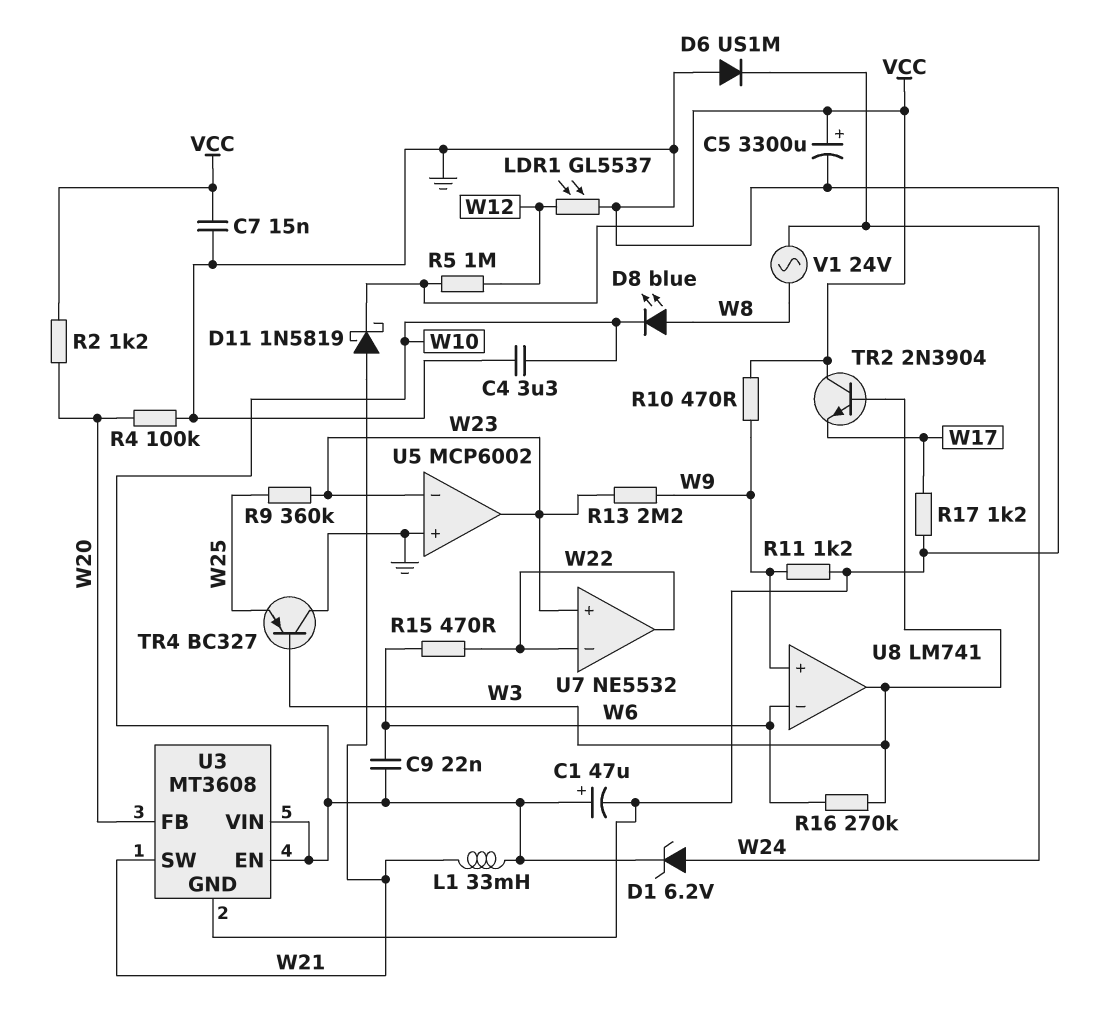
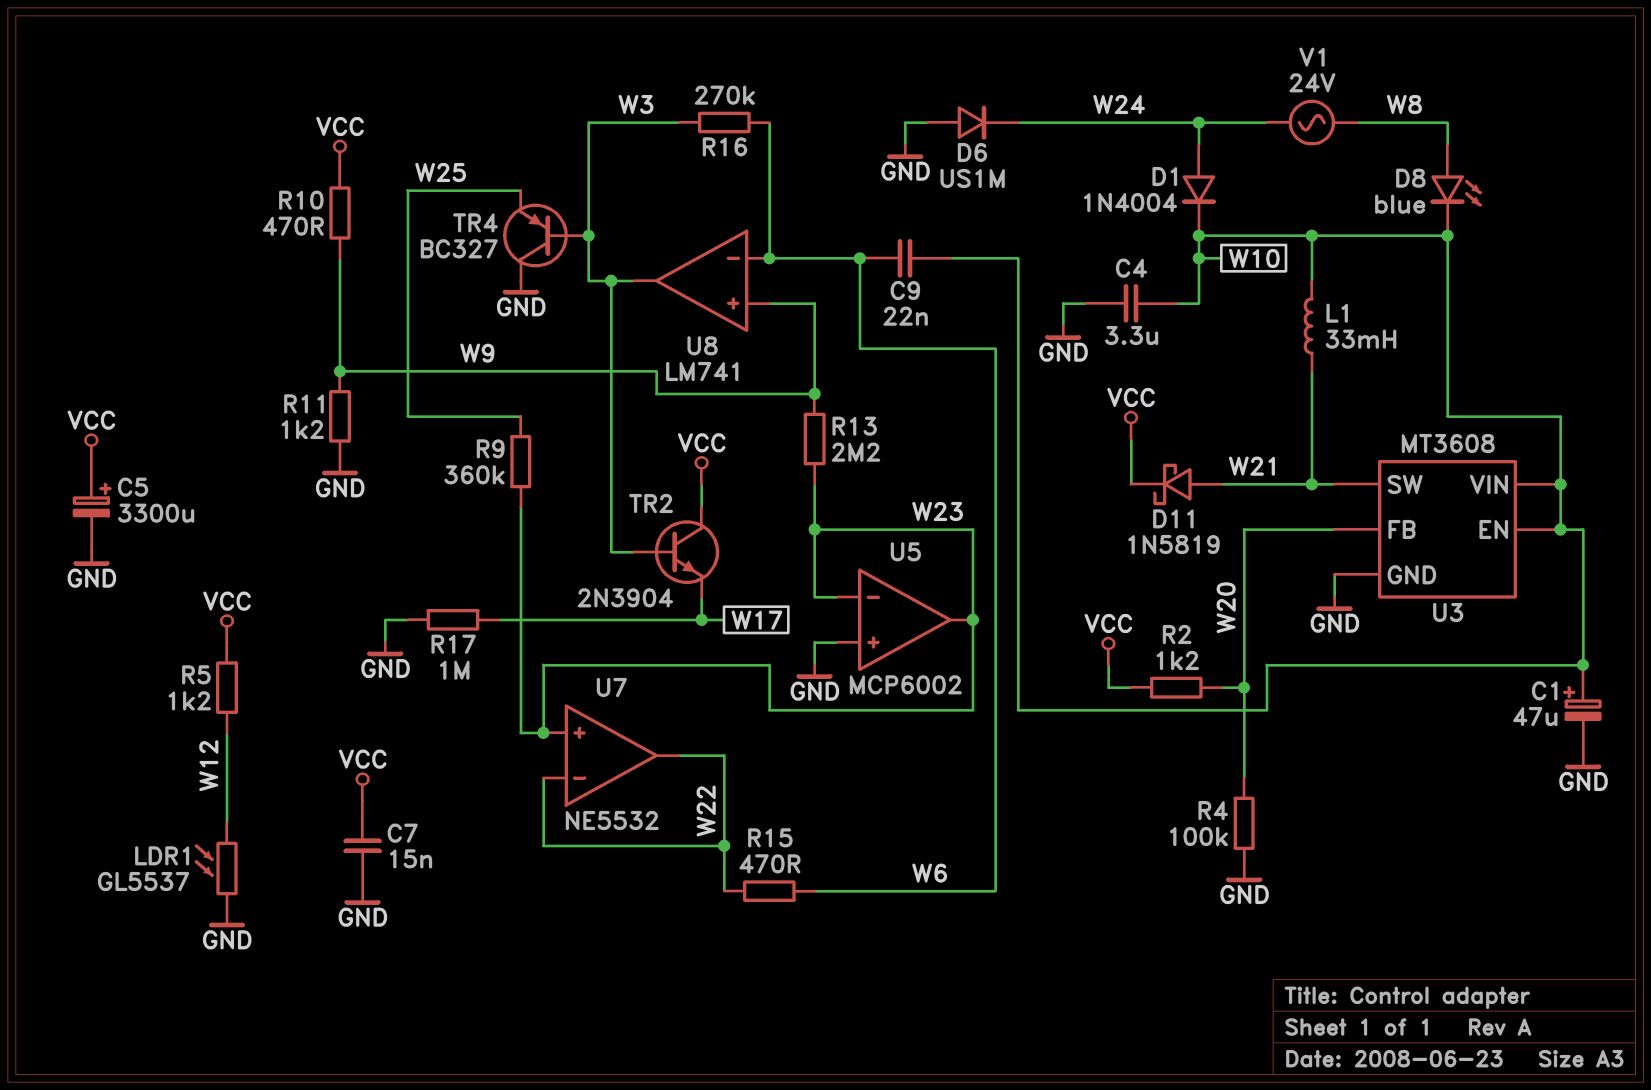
D1: zener 6.2V (A W24, K W10) -> diode 1N4004 (A W24, K W10)
R5: 1M (VCC, W12) -> 1.2k (VCC, W12)
R17: 1.2k (GND, W17) -> 1M (GND, W17)

